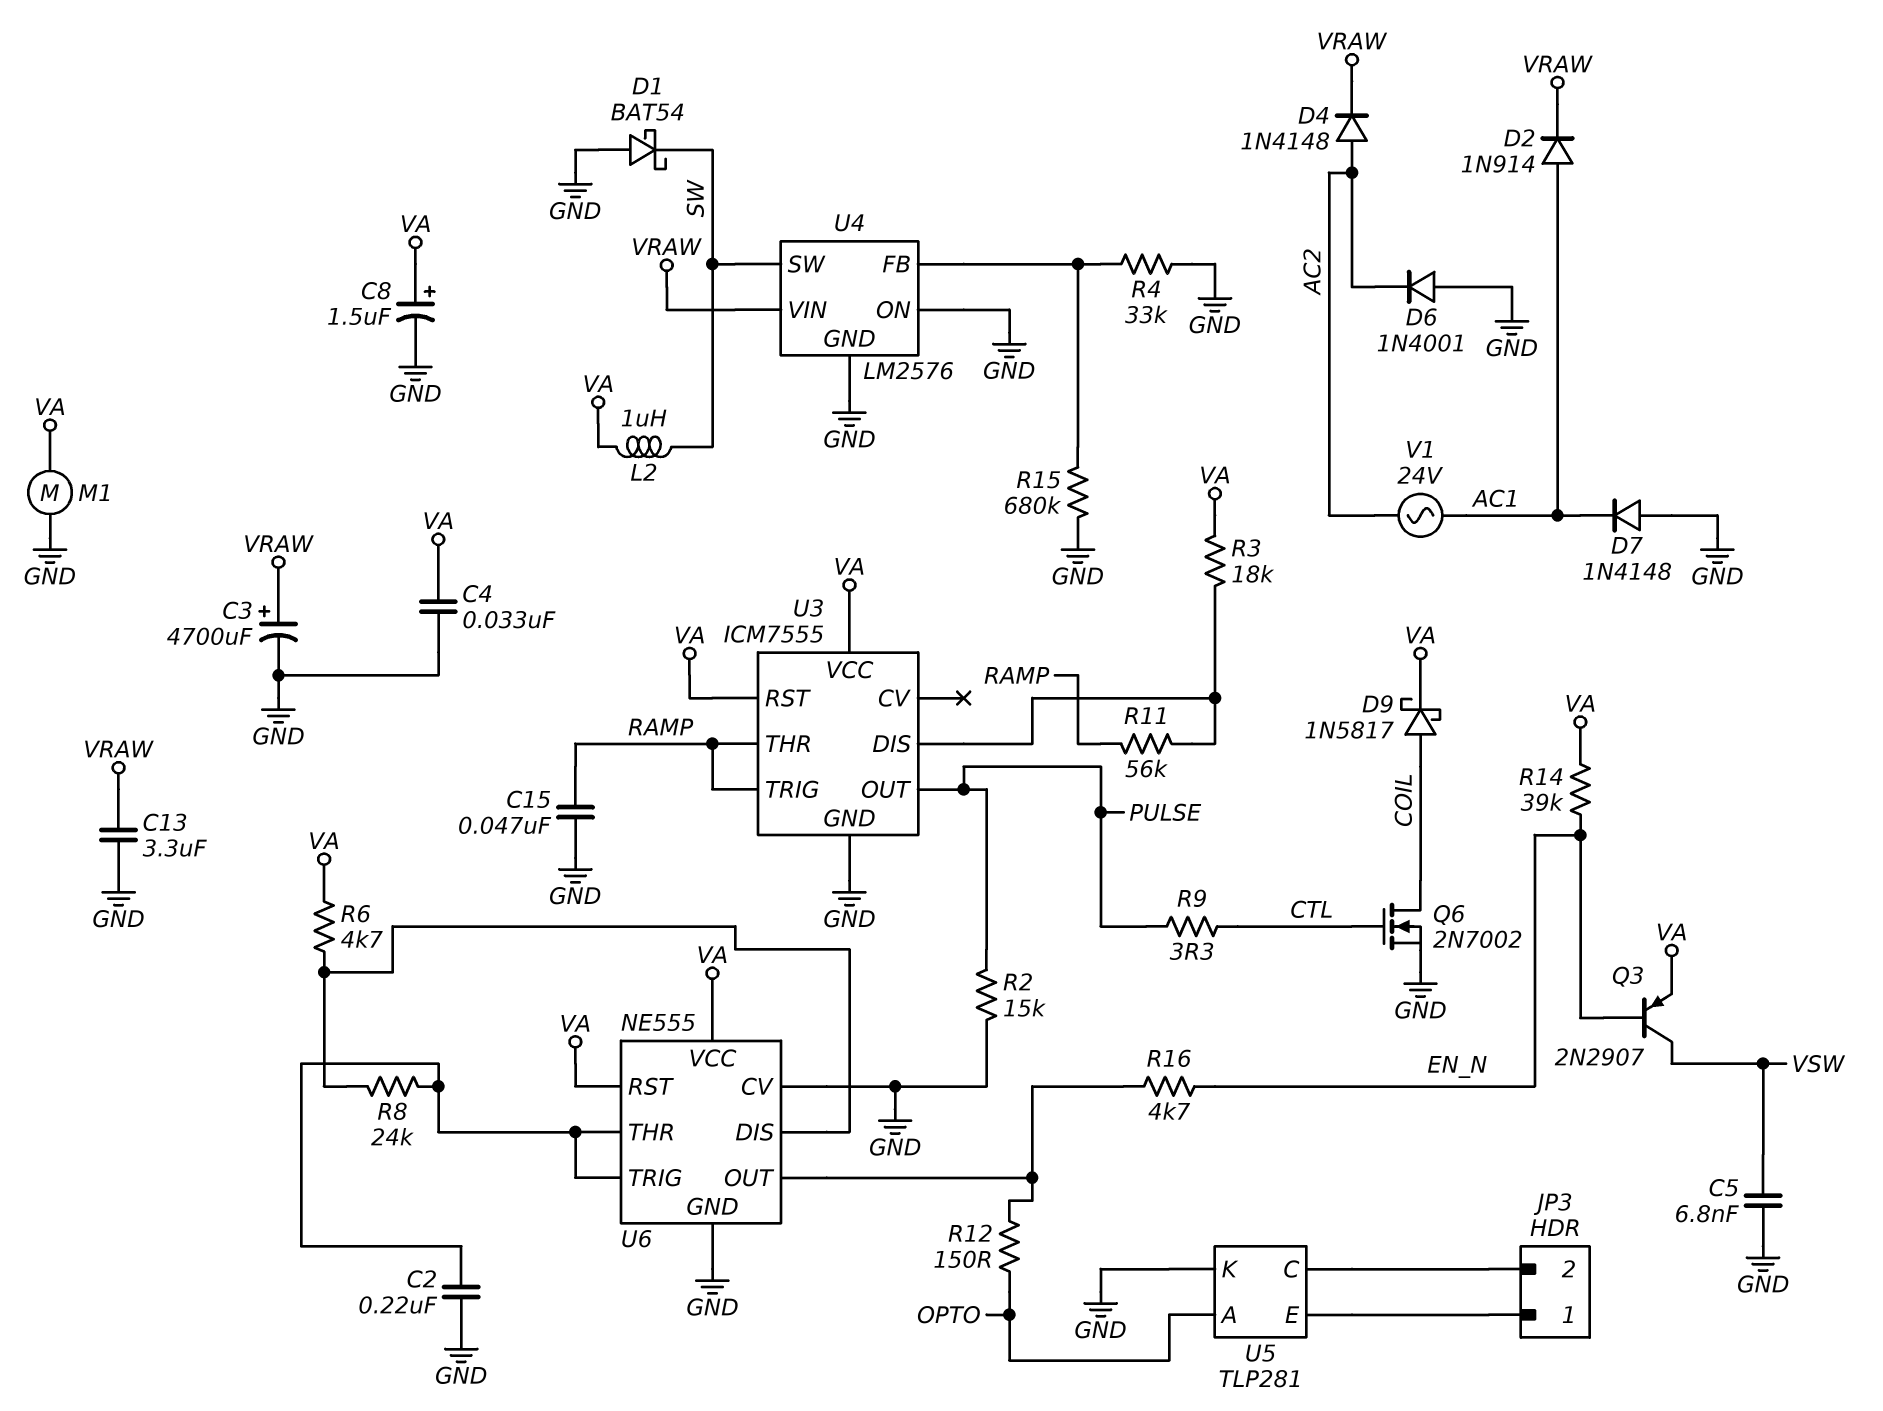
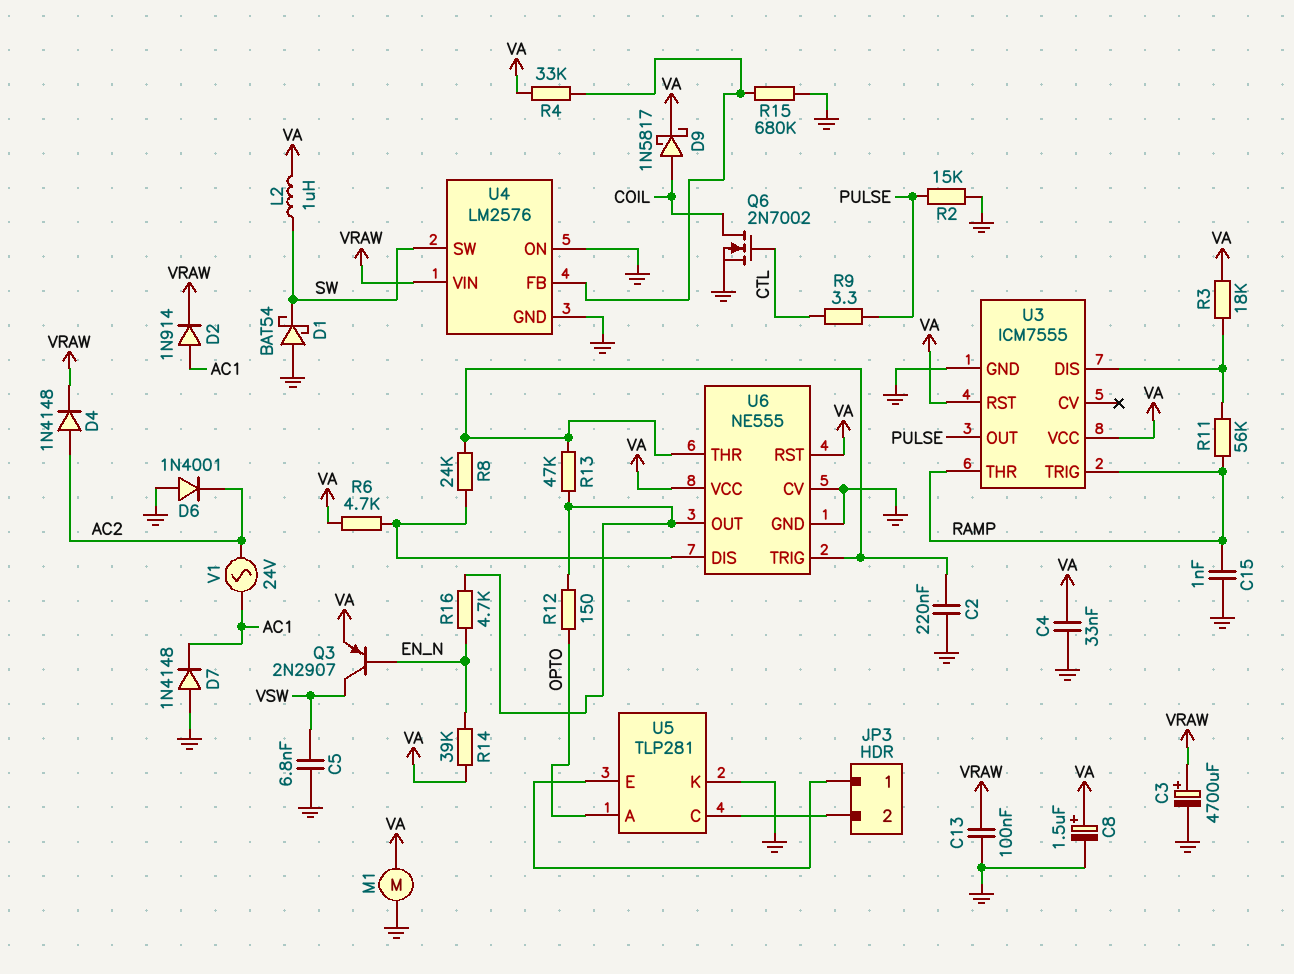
C13: 3.3uF (GND, VRAW) -> 100nF (GND, VRAW)
C15: 47nF (GND, RAMP) -> 1nF (GND, RAMP)
R4: 33k (GND, U4/FB) -> 33k (U4/FB, VA)
R13: none -> 47k (U6/OUT, U6/THR)

